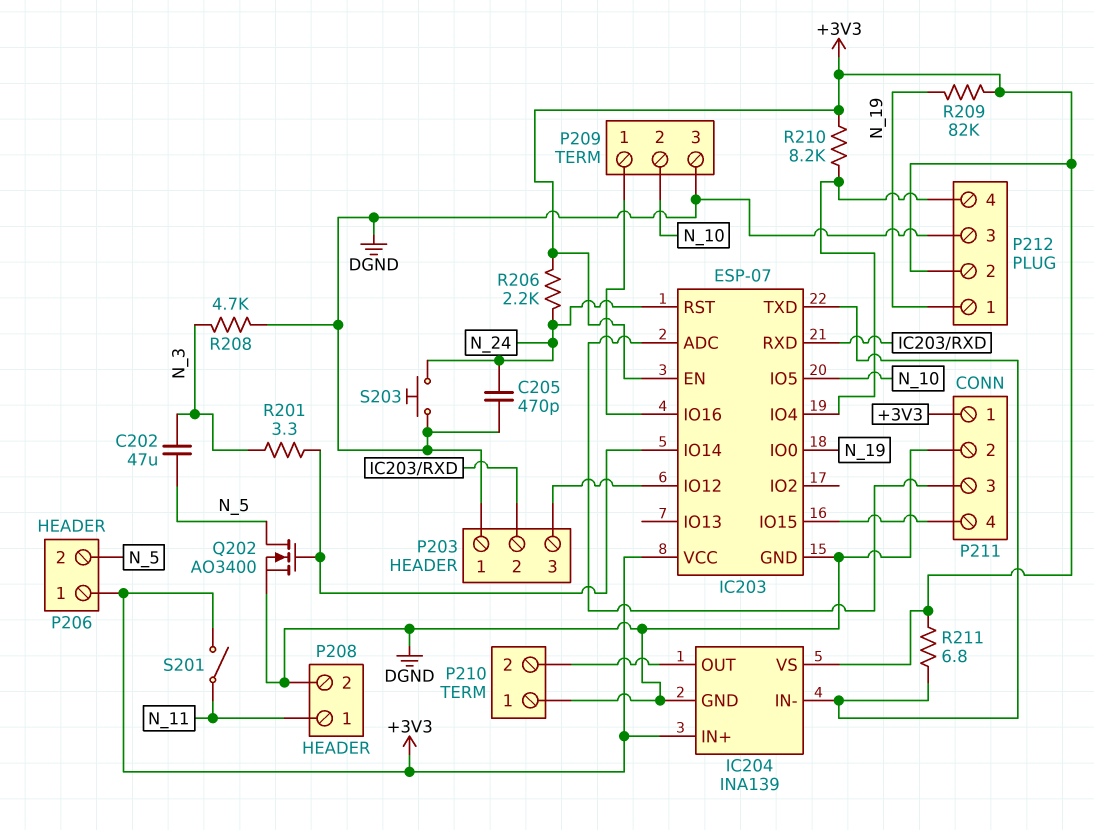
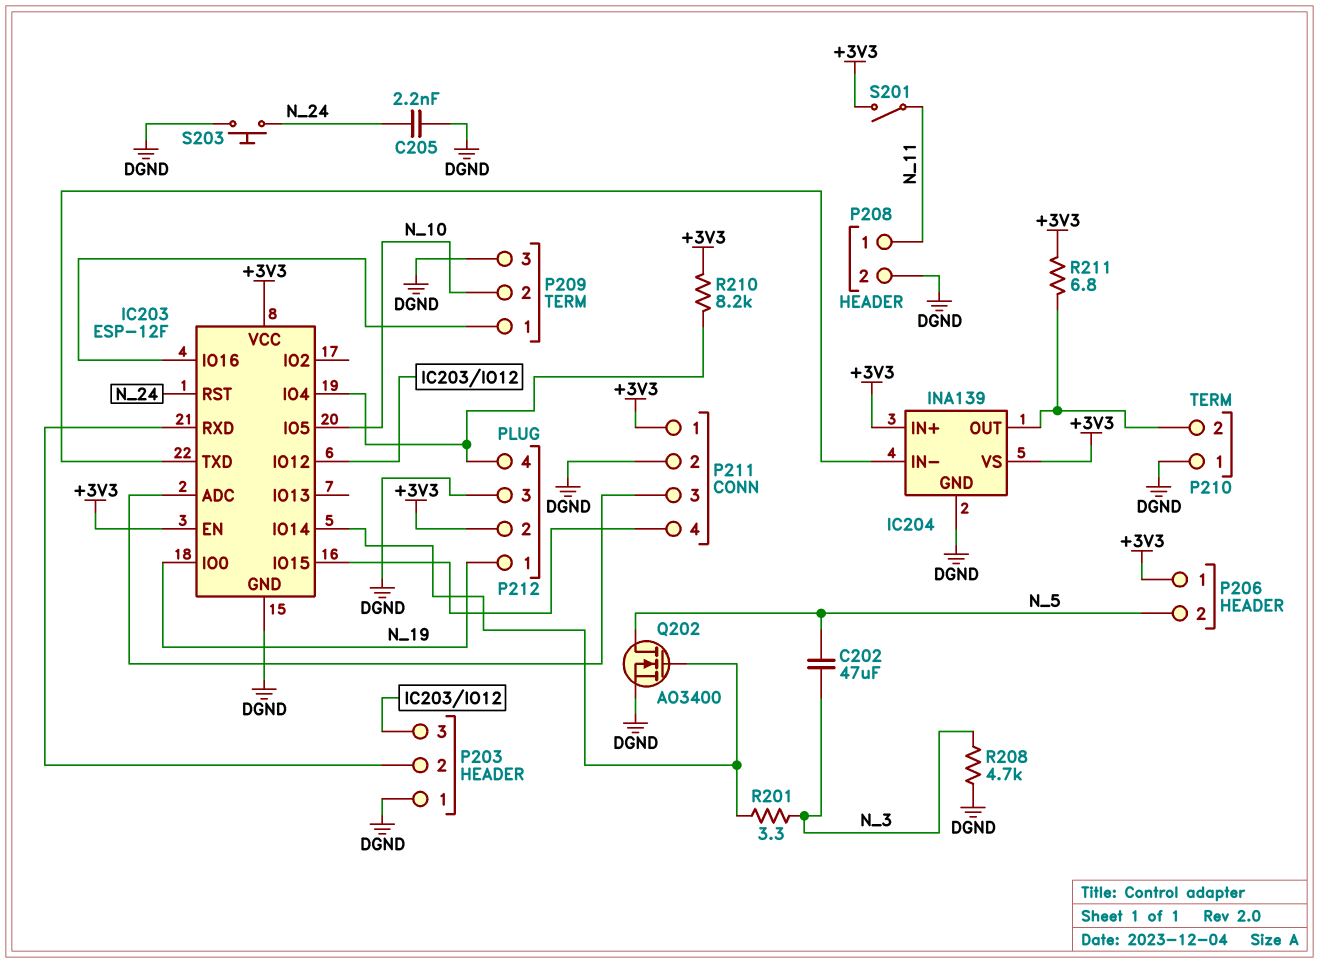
C205: 470pF (DGND, N_24) -> 2.2nF (DGND, N_24)
IC203: ESP-07 -> ESP-12F
R206: 2.2k (+3V3, N_24) -> none
R209: 82k (+3V3, N_19) -> none
R211: 6.8 (+3V3, IC203/TXD) -> 6.8 (+3V3, IC204/OUT)

